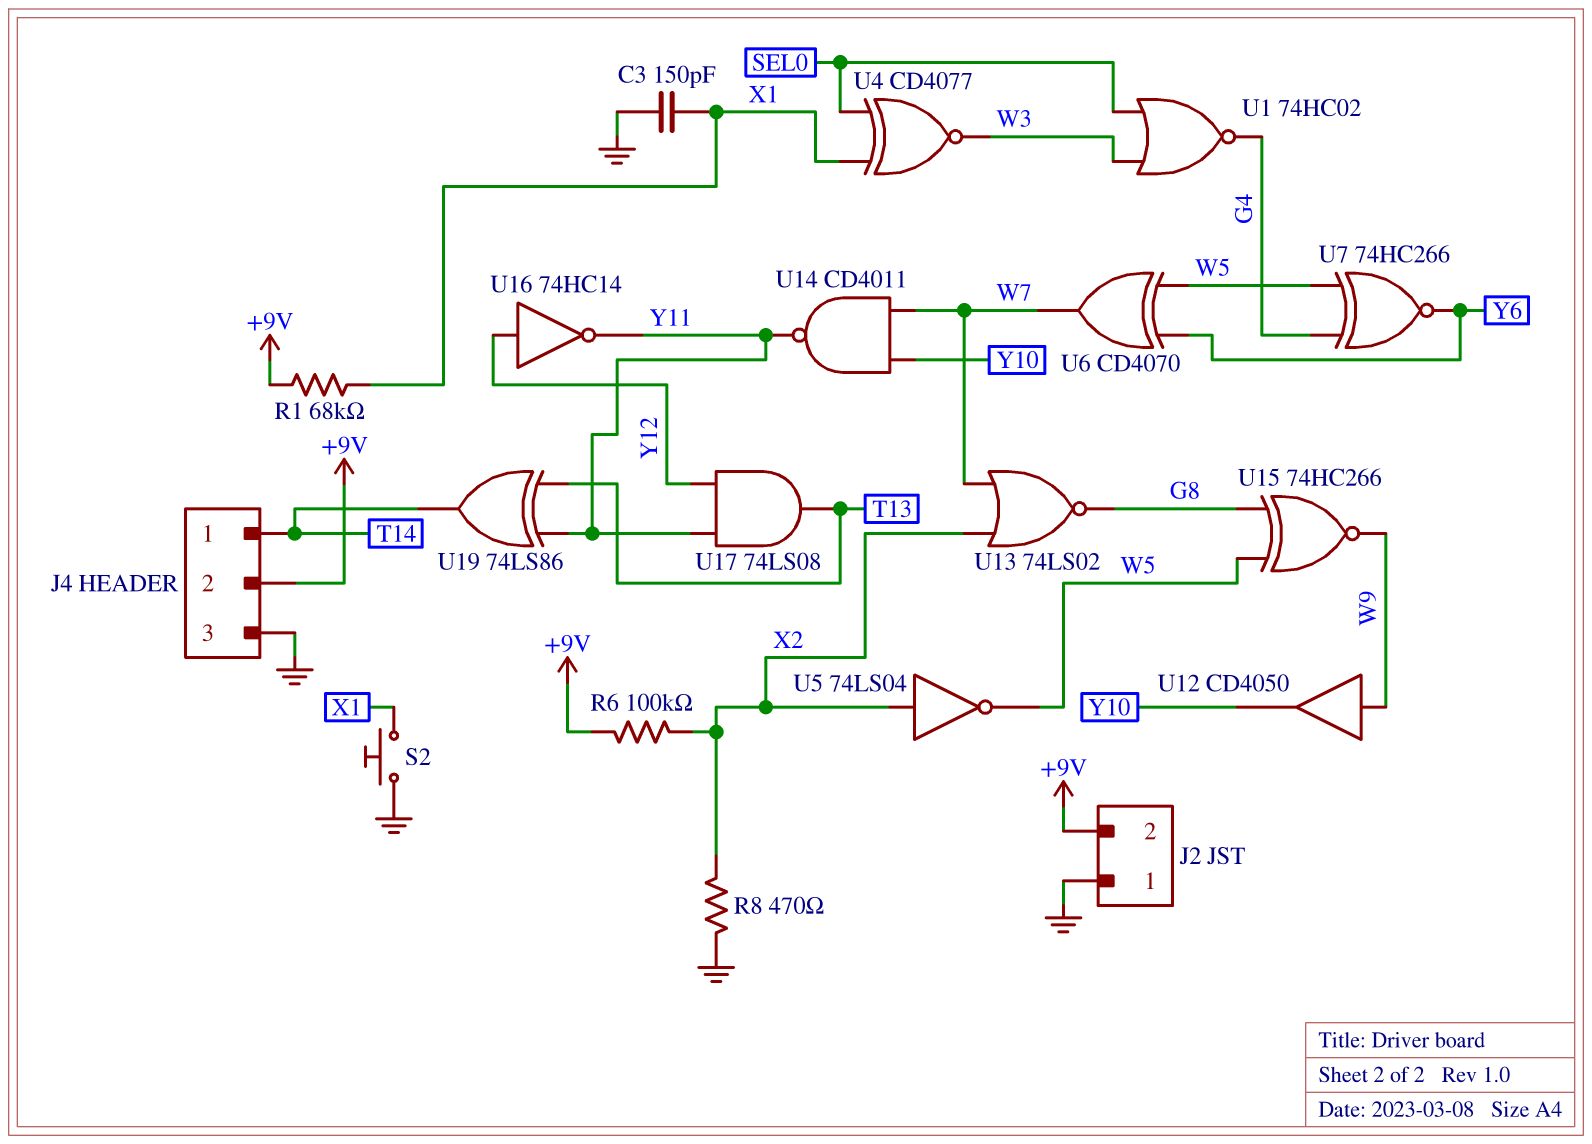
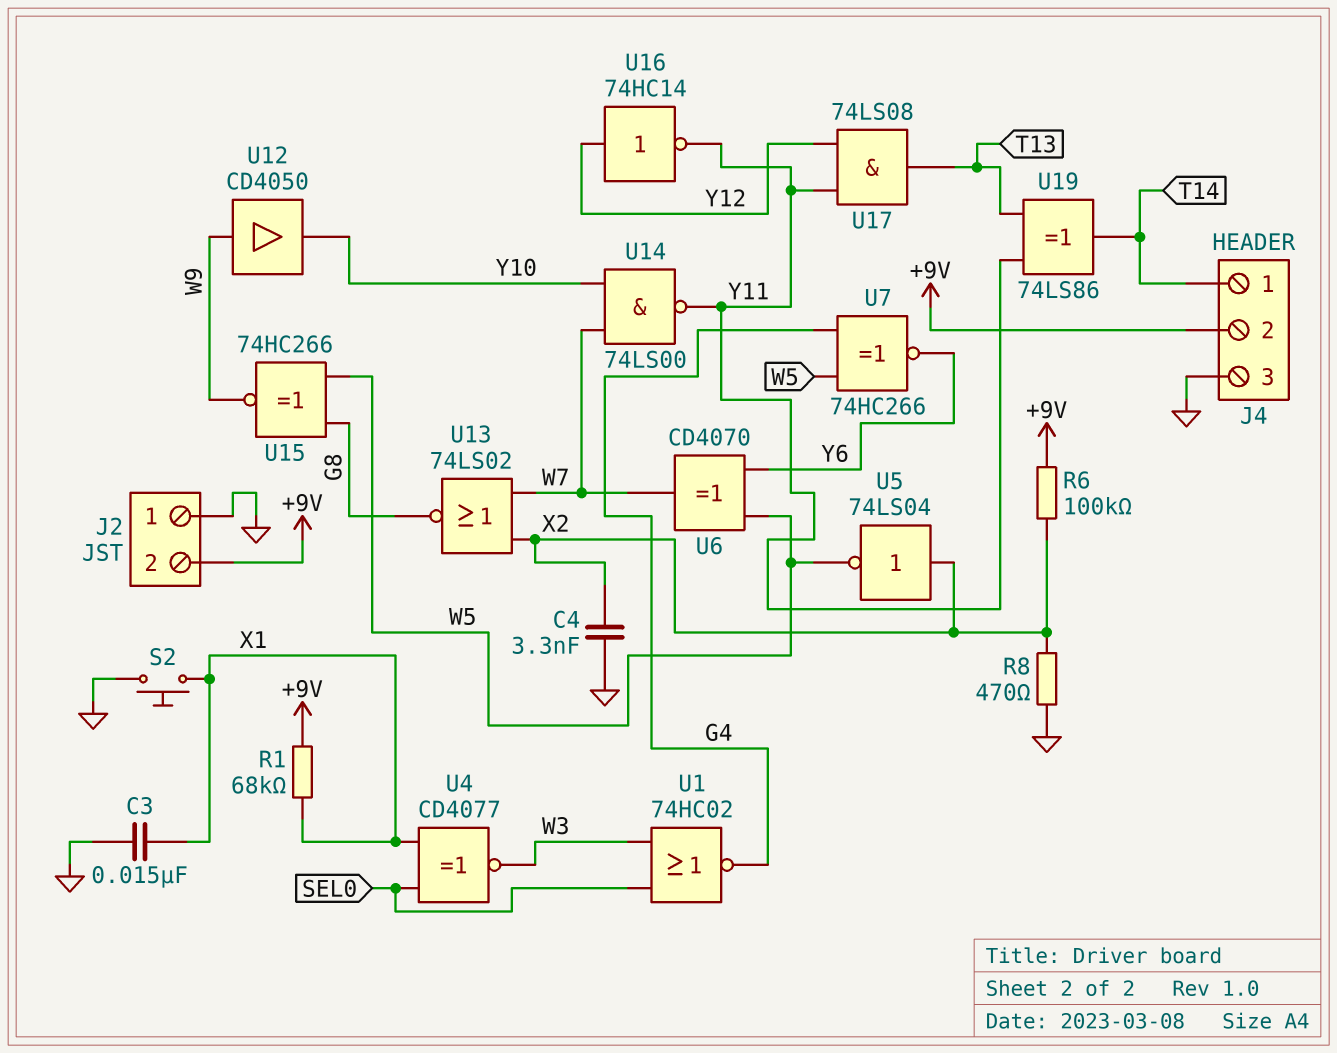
C3: 150pF (GND, X1) -> 15nF (GND, X1)
C4: none -> 3.3nF (GND, X2)
U14: NAND CD4011 (in W7, in Y10, out Y11) -> NAND 74LS00 (in W7, in Y10, out Y11)

